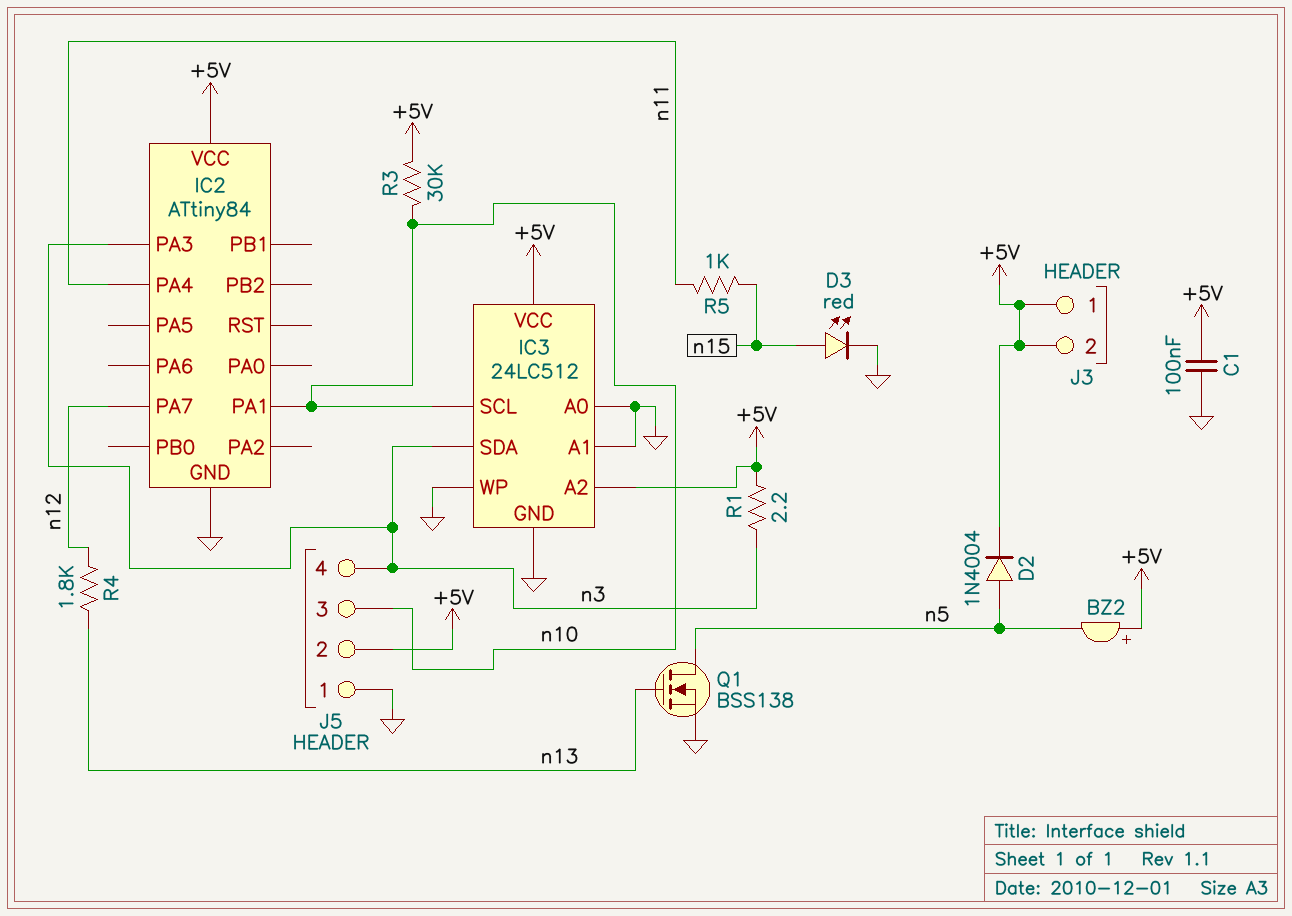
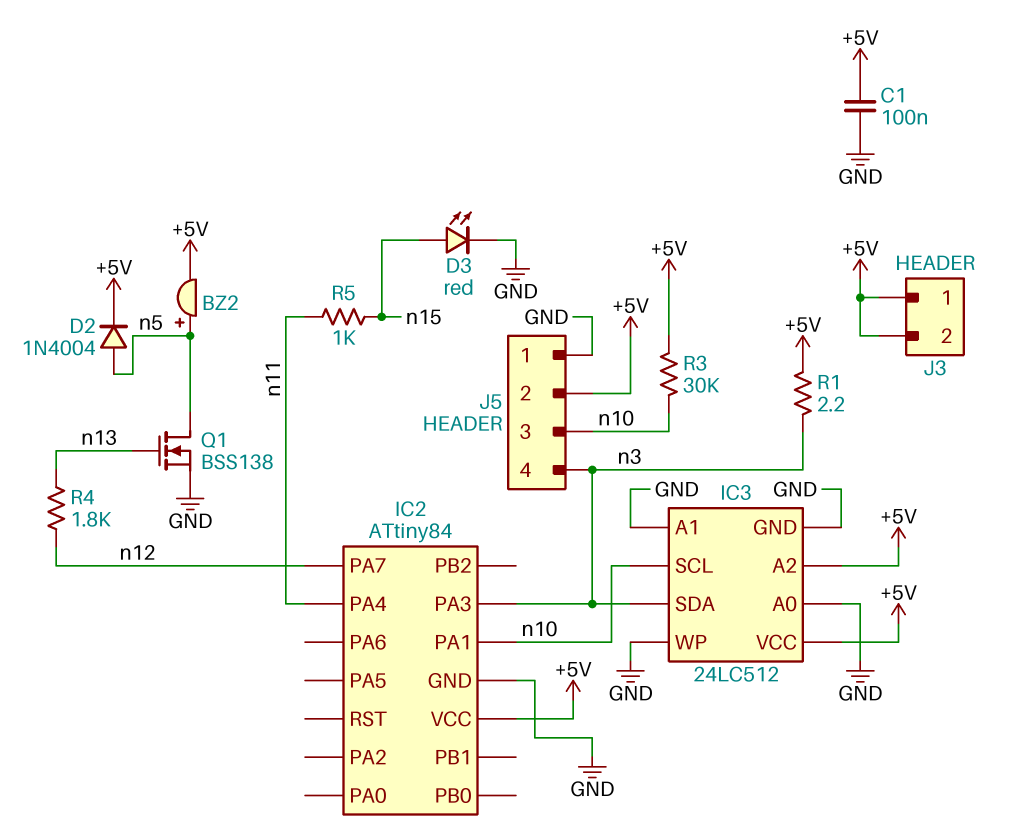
BZ2: buzzer (plus +5V, minus n5) -> buzzer (plus n5, minus +5V)

